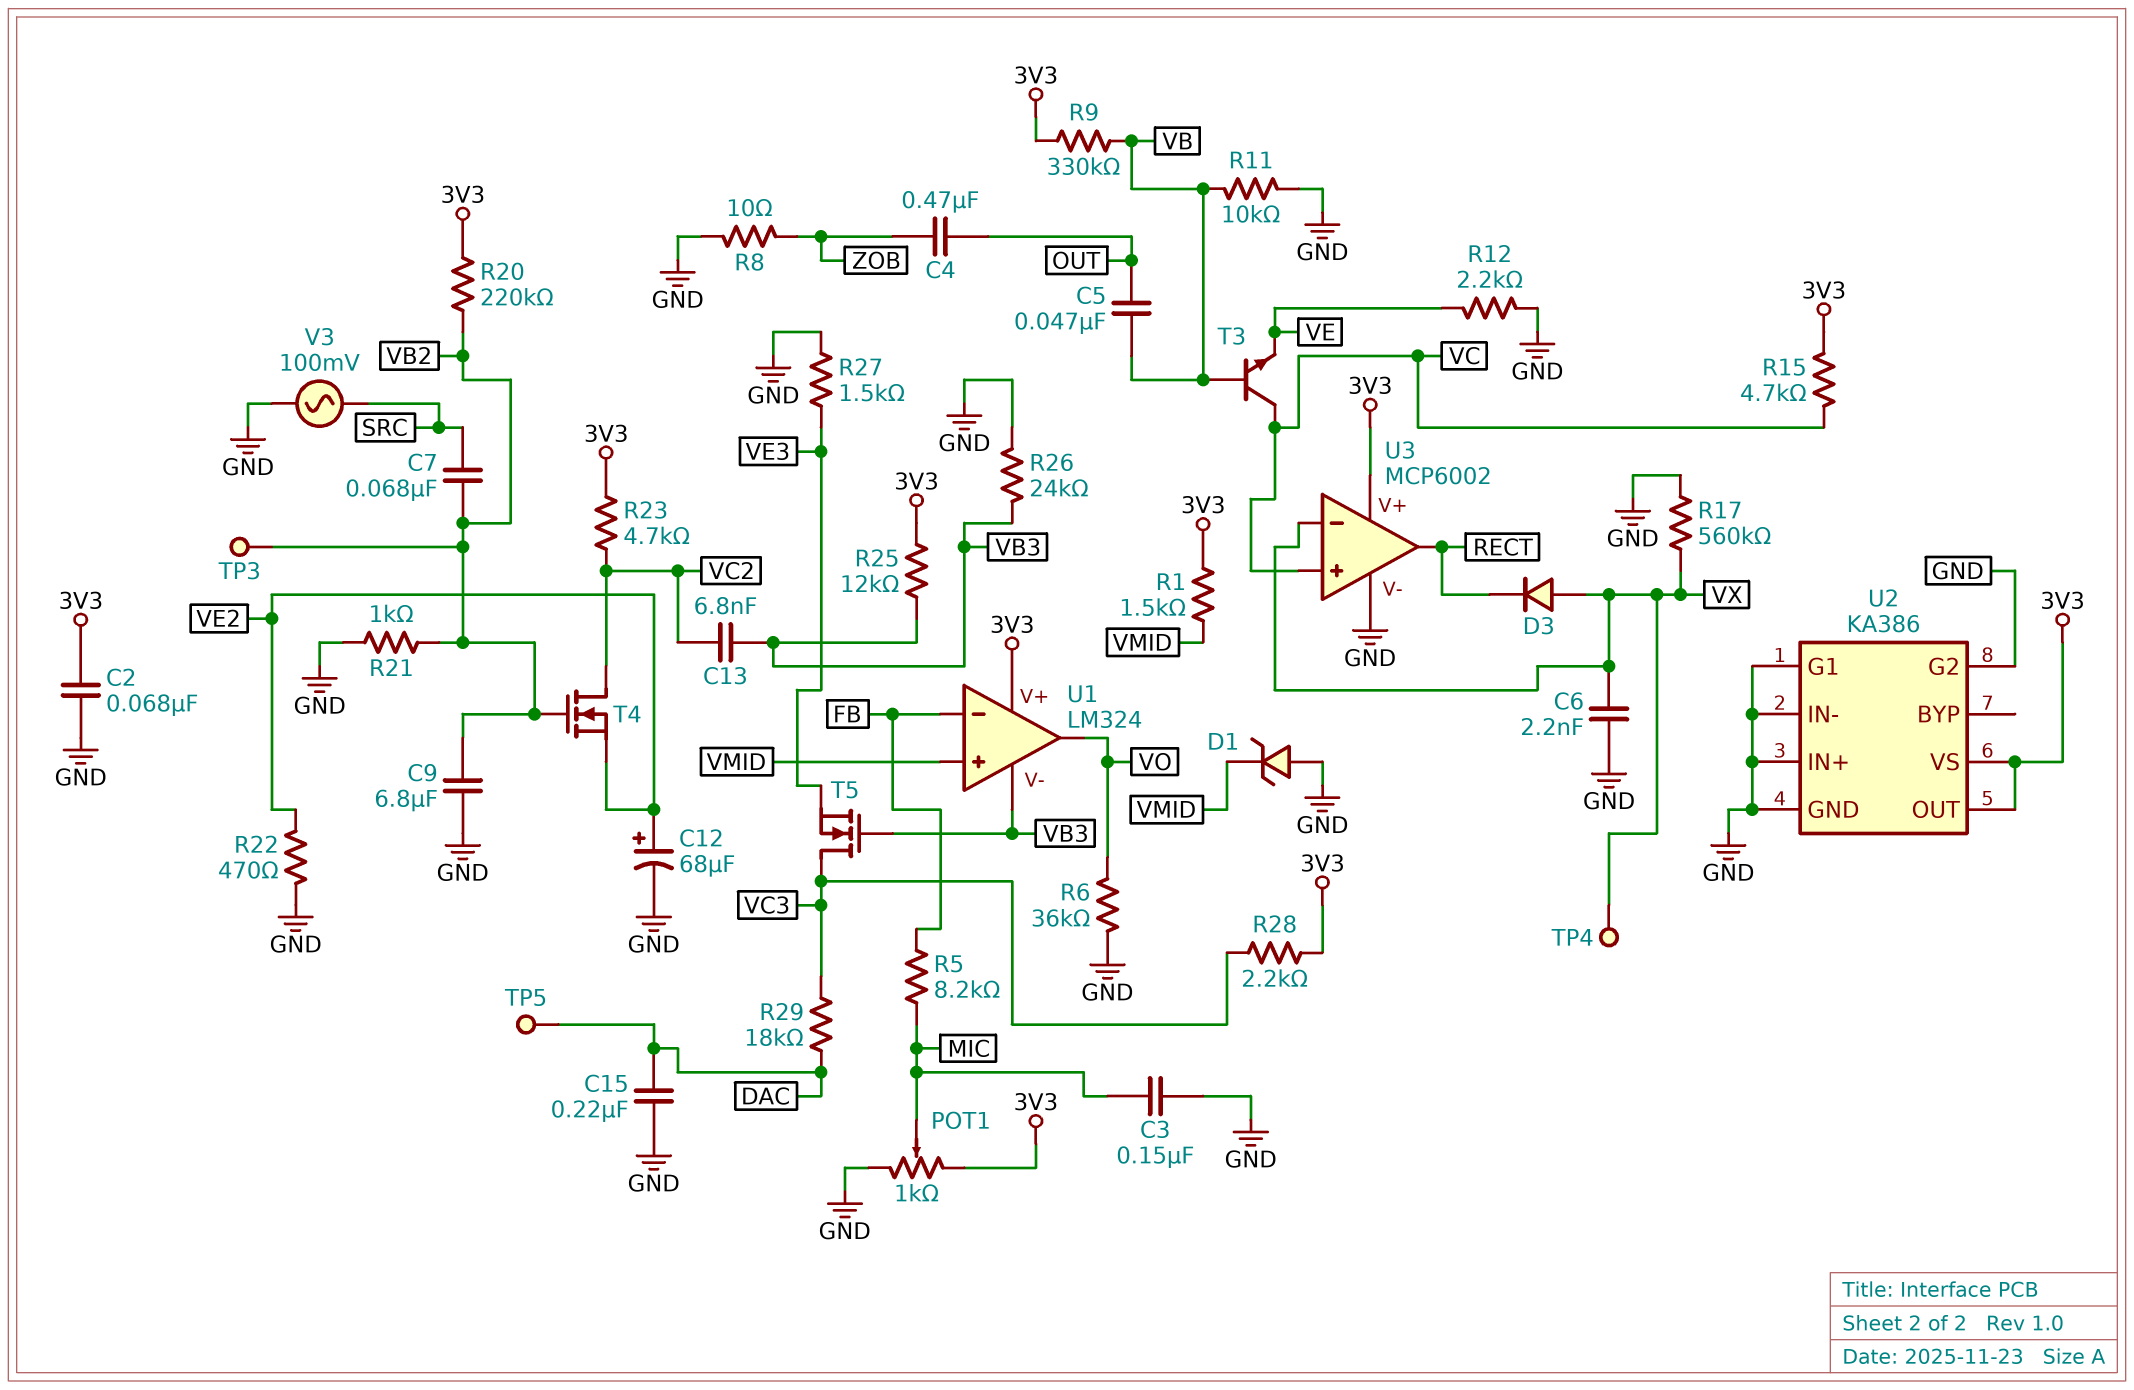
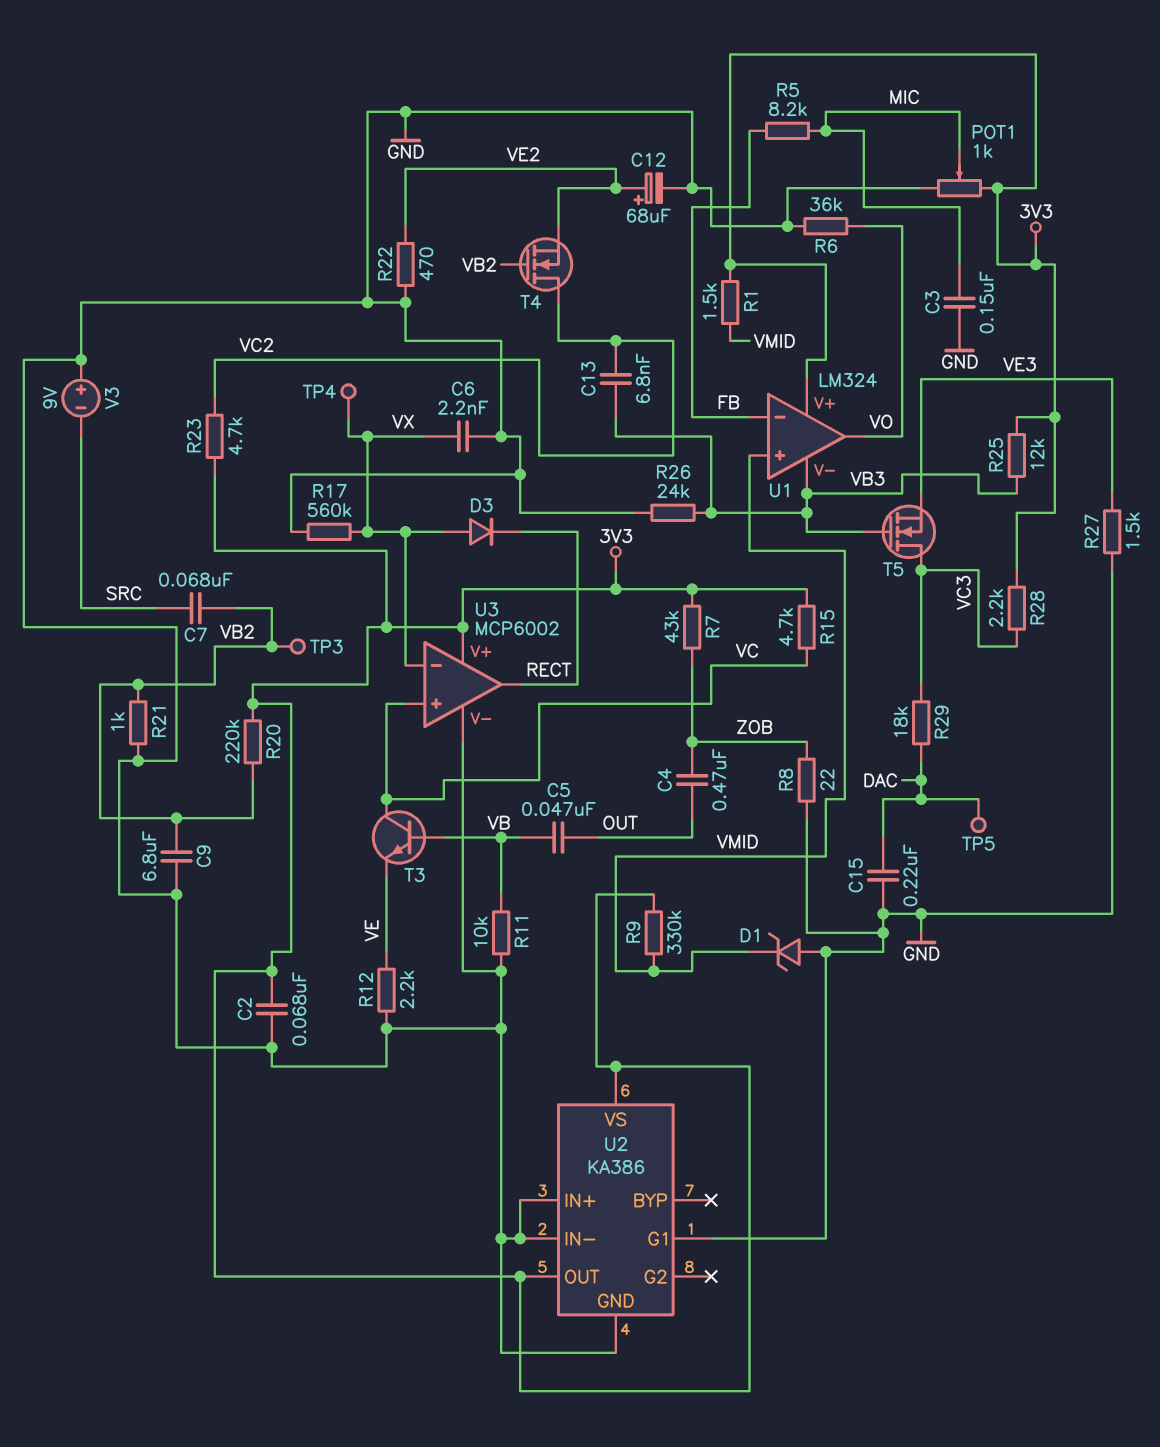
R7: none -> 43k (3V3, ZOB)
R8: 10 (GND, ZOB) -> 22 (GND, ZOB)
R9: 330k (3V3, VB) -> 330k (3V3, VMID)
U2 pin G2: GND -> none
V3: AC 100mV (GND, SRC) -> 9V (plus GND, minus SRC)

